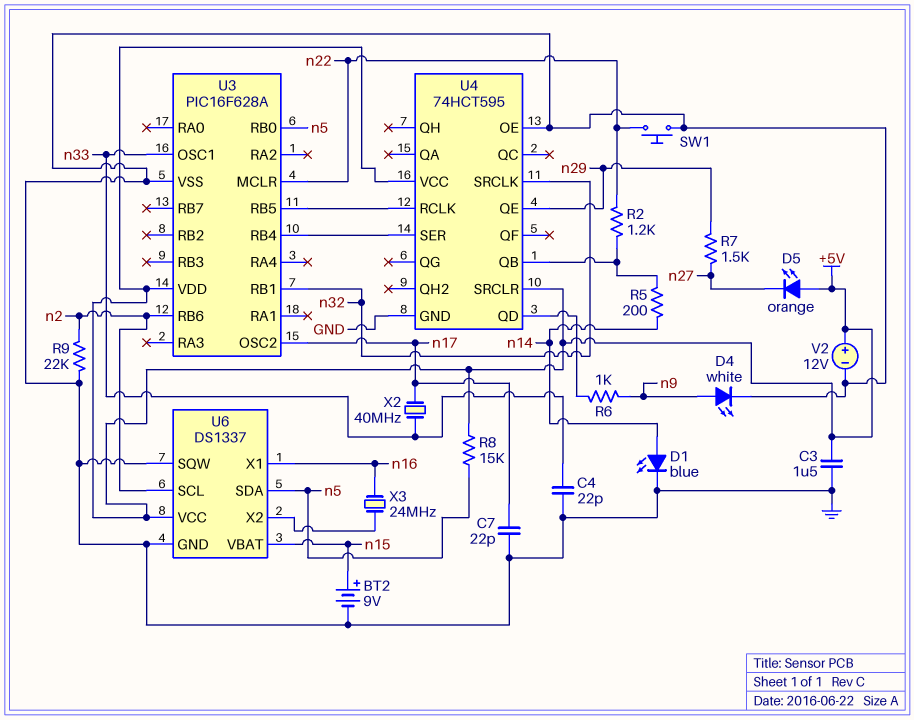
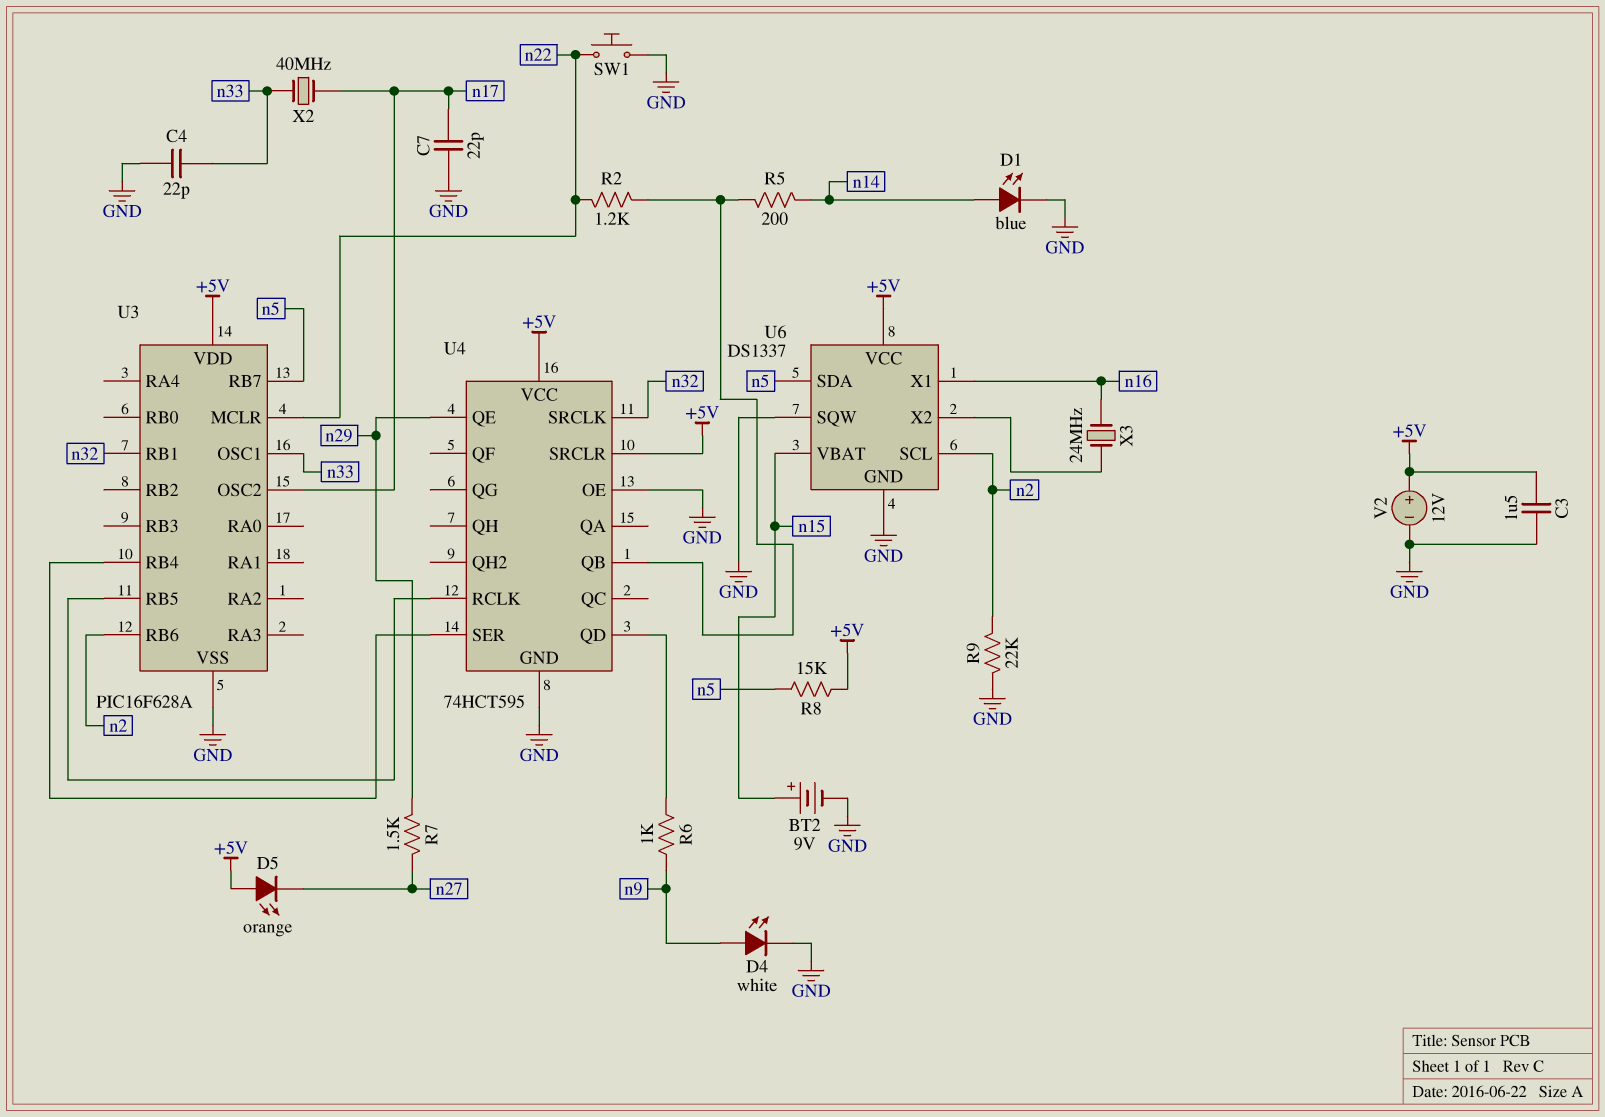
U3 pin RB0: n5 -> none
U3 pin RB7: none -> n5

